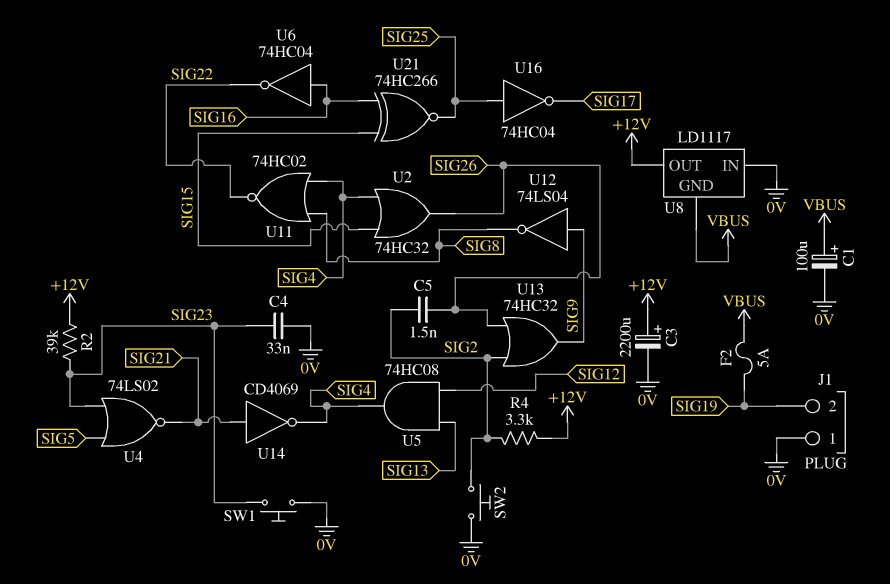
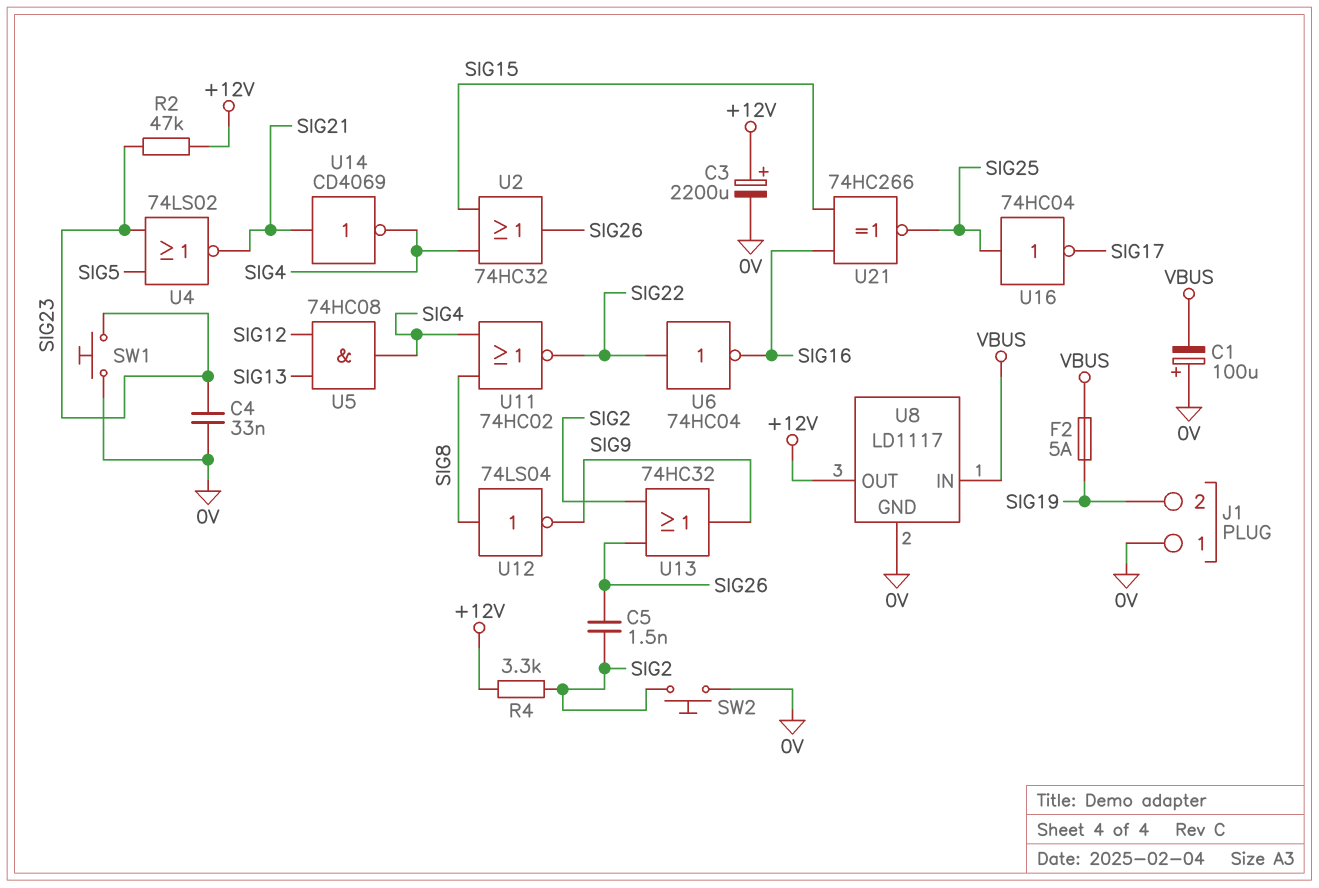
C1: 100uF (plus VBUS, minus 0V) -> 100uF (plus 0V, minus VBUS)
R2: 39k (+12V, SIG23) -> 47k (+12V, SIG23)
U6: NOT 74HC04 (in SIG16, out SIG22) -> NOT 74HC04 (in SIG22, out SIG16)
U8 pin GND: VBUS -> 0V
U8 pin IN: 0V -> VBUS
U12: NOT 74LS04 (in SIG9, out SIG8) -> NOT 74LS04 (in SIG8, out SIG9)

